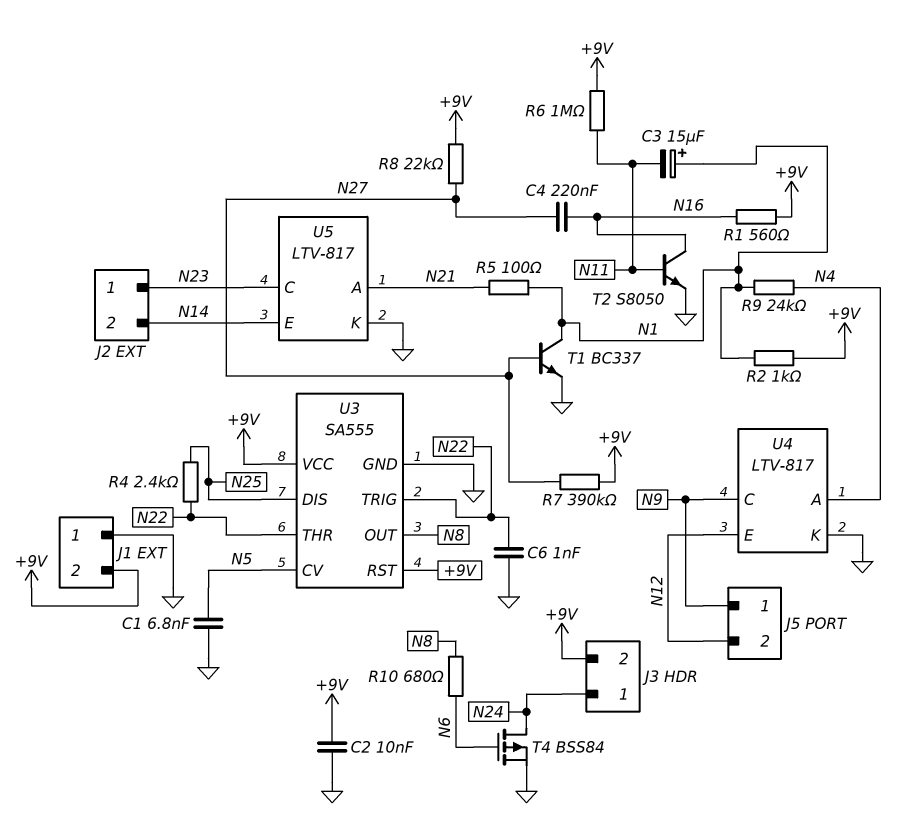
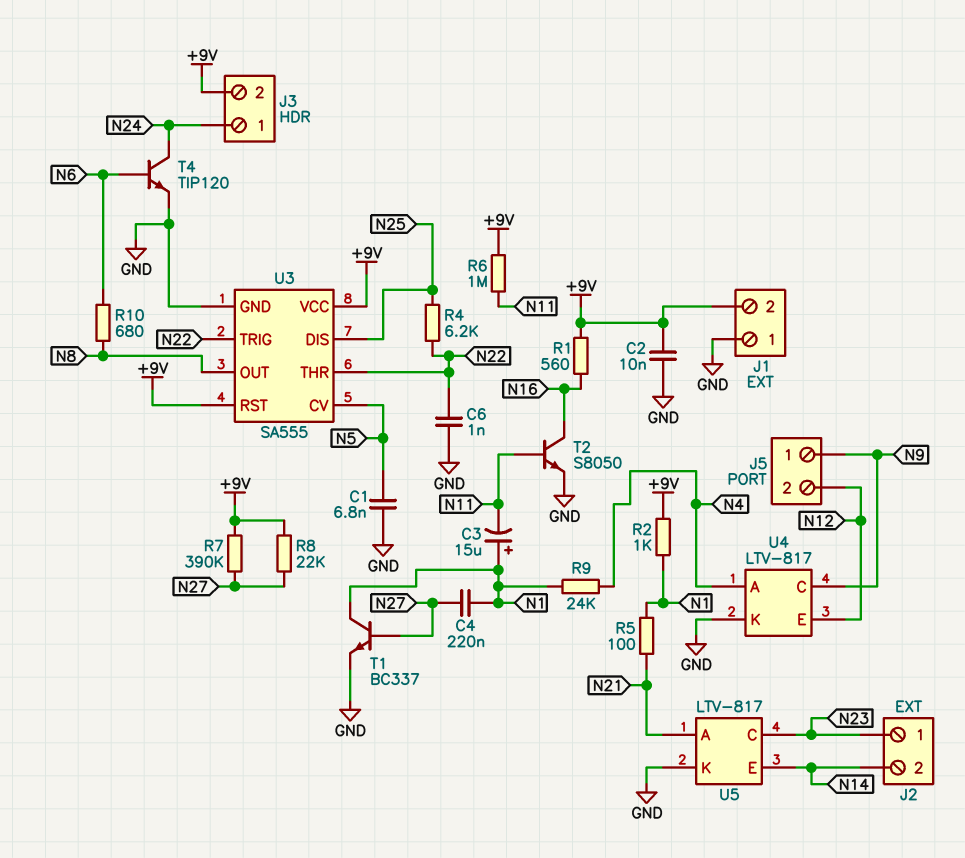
C4: 220nF (N16, N27) -> 220nF (N1, N27)
R4: 2.4k (N22, N25) -> 6.2k (N22, N25)
T4: PMOS BSS84 (G N6, D N24, S GND) -> NPN TIP120 (B N6, C N24, E GND)

